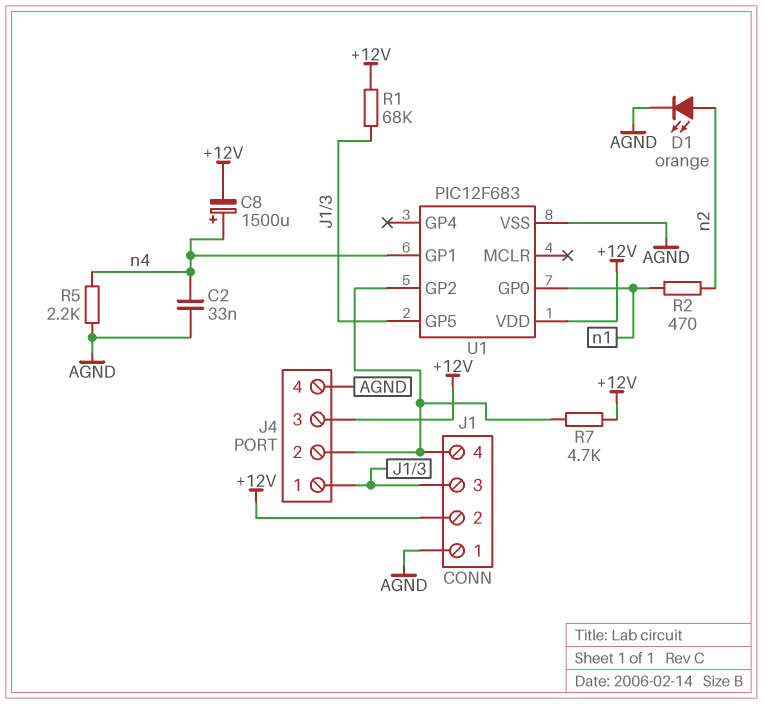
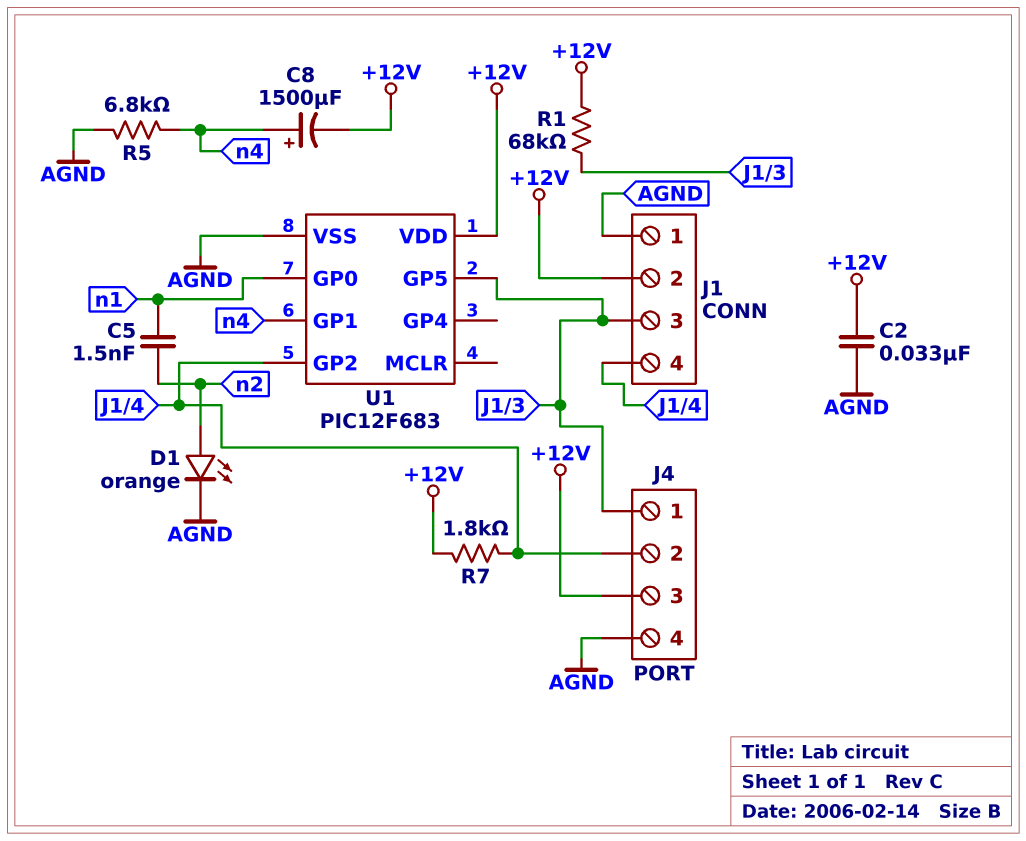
C2: 33nF (AGND, n4) -> 33nF (+12V, AGND)
C5: none -> 1.5nF (n1, n2)
R2: 470 (n1, n2) -> none
R5: 2.2k (AGND, n4) -> 6.8k (AGND, n4)
R7: 4.7k (+12V, J1/4) -> 1.8k (+12V, J1/4)

